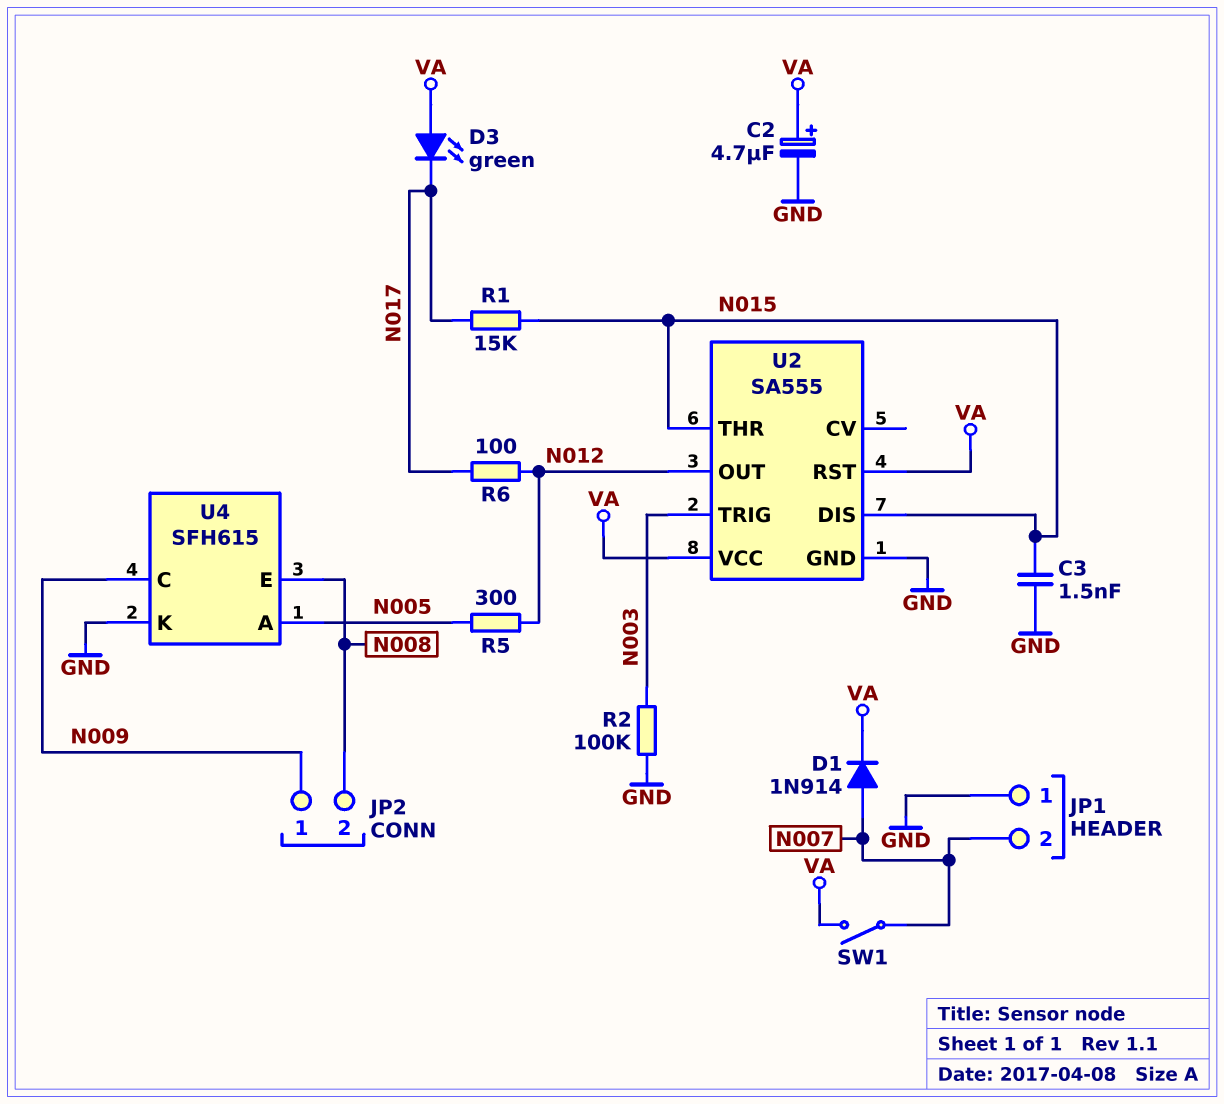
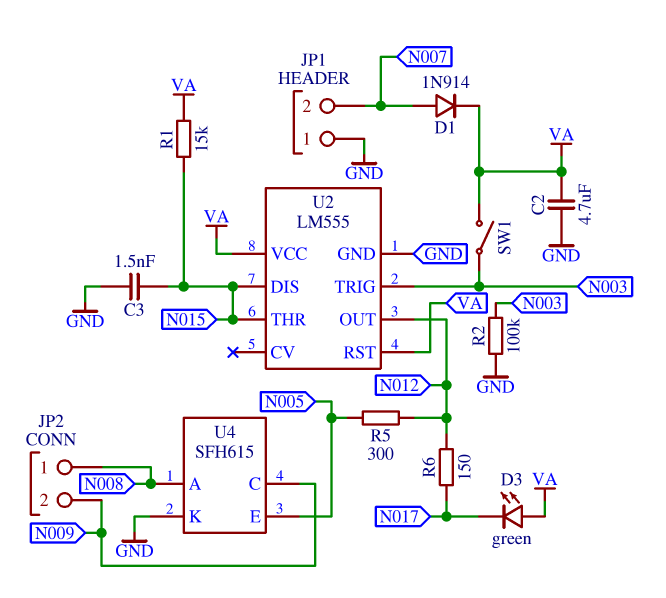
C2: 4.7uF (plus VA, minus GND) -> 4.7uF (GND, VA)
JP2 pin 1: N009 -> N008
JP2 pin 2: N008 -> N009
R1: 15k (N015, N017) -> 15k (N015, VA)
R6: 100 (N012, N017) -> 150 (N012, N017)
SW1: switch (N007, VA) -> switch (N003, VA)
U2: SA555 -> LM555
U4 pin A: N005 -> N008
U4 pin E: N008 -> N005

